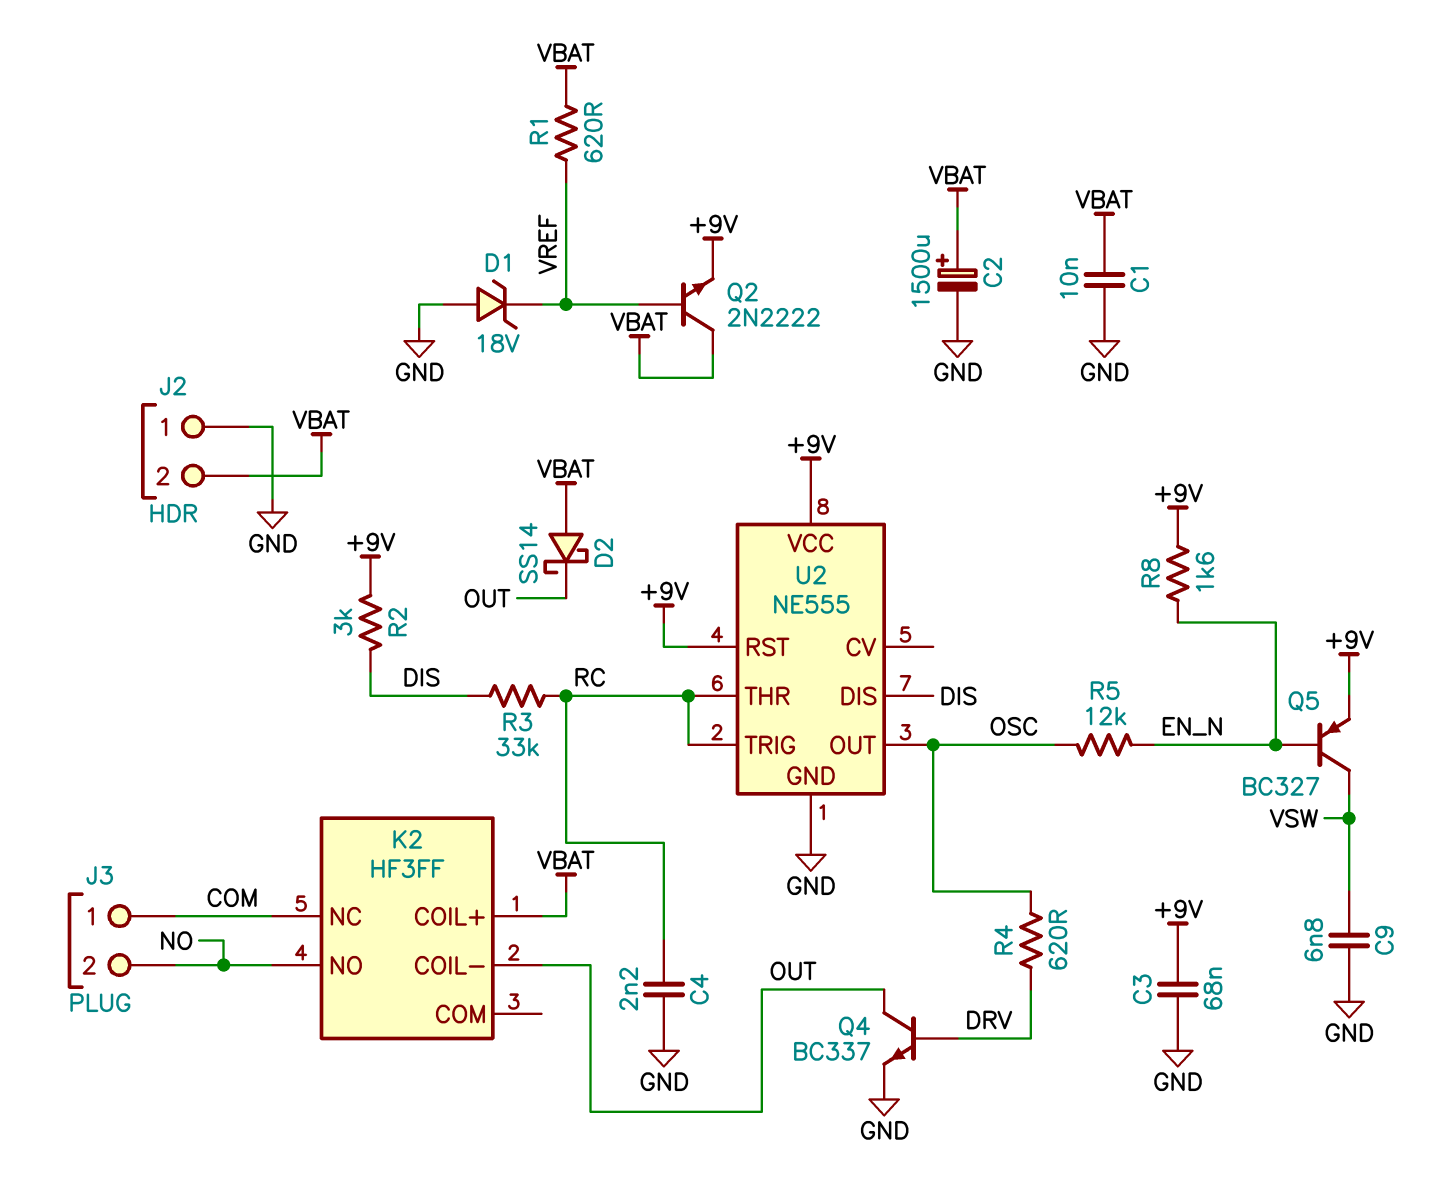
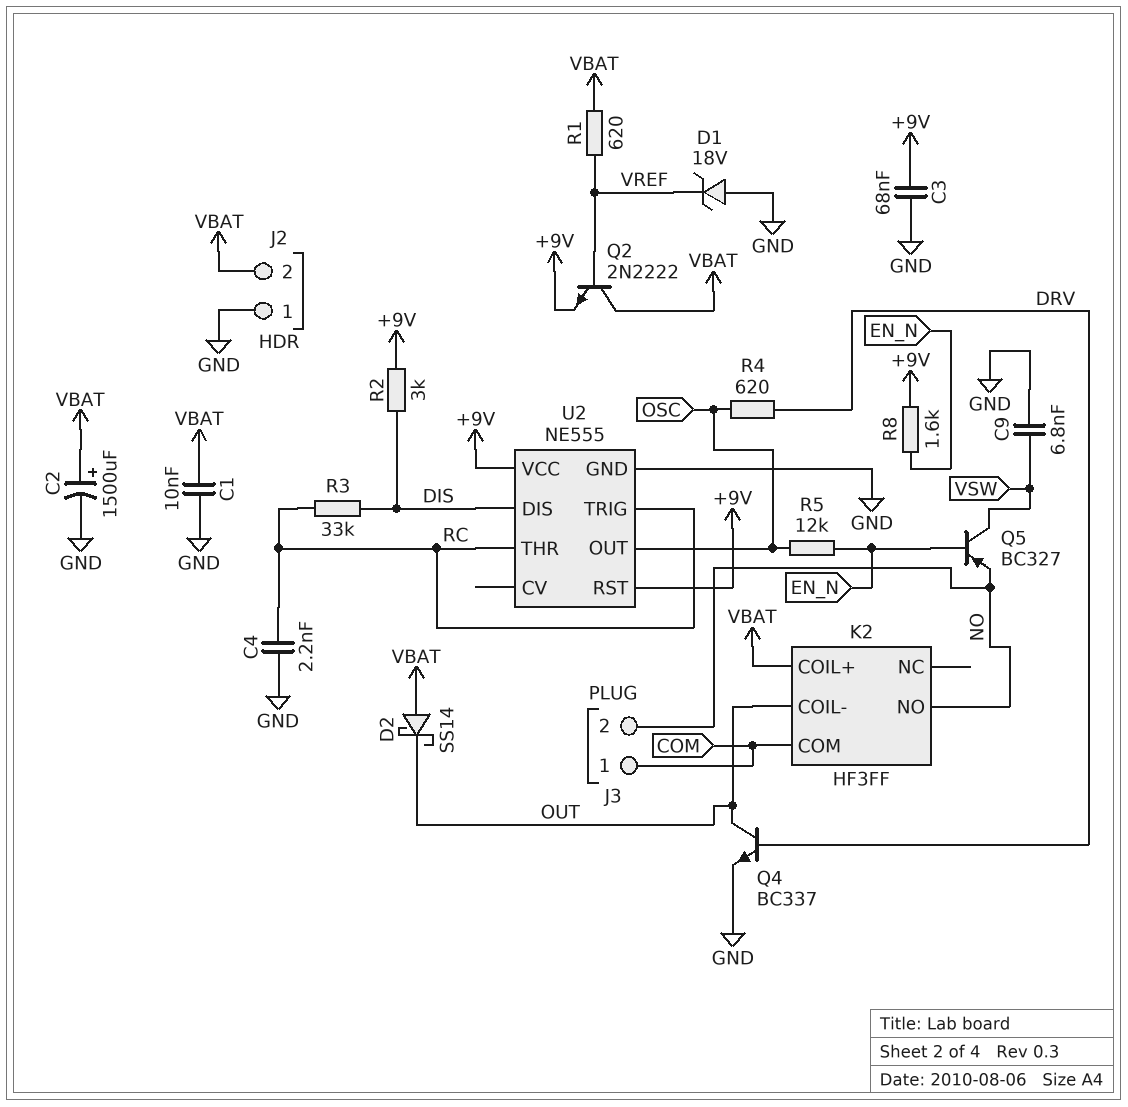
K2 pin COM: none -> COM
K2 pin NC: COM -> none
Q5: PNP BC327 (B EN_N, C VSW, E +9V) -> PNP BC327 (B EN_N, C VSW, E NO)

